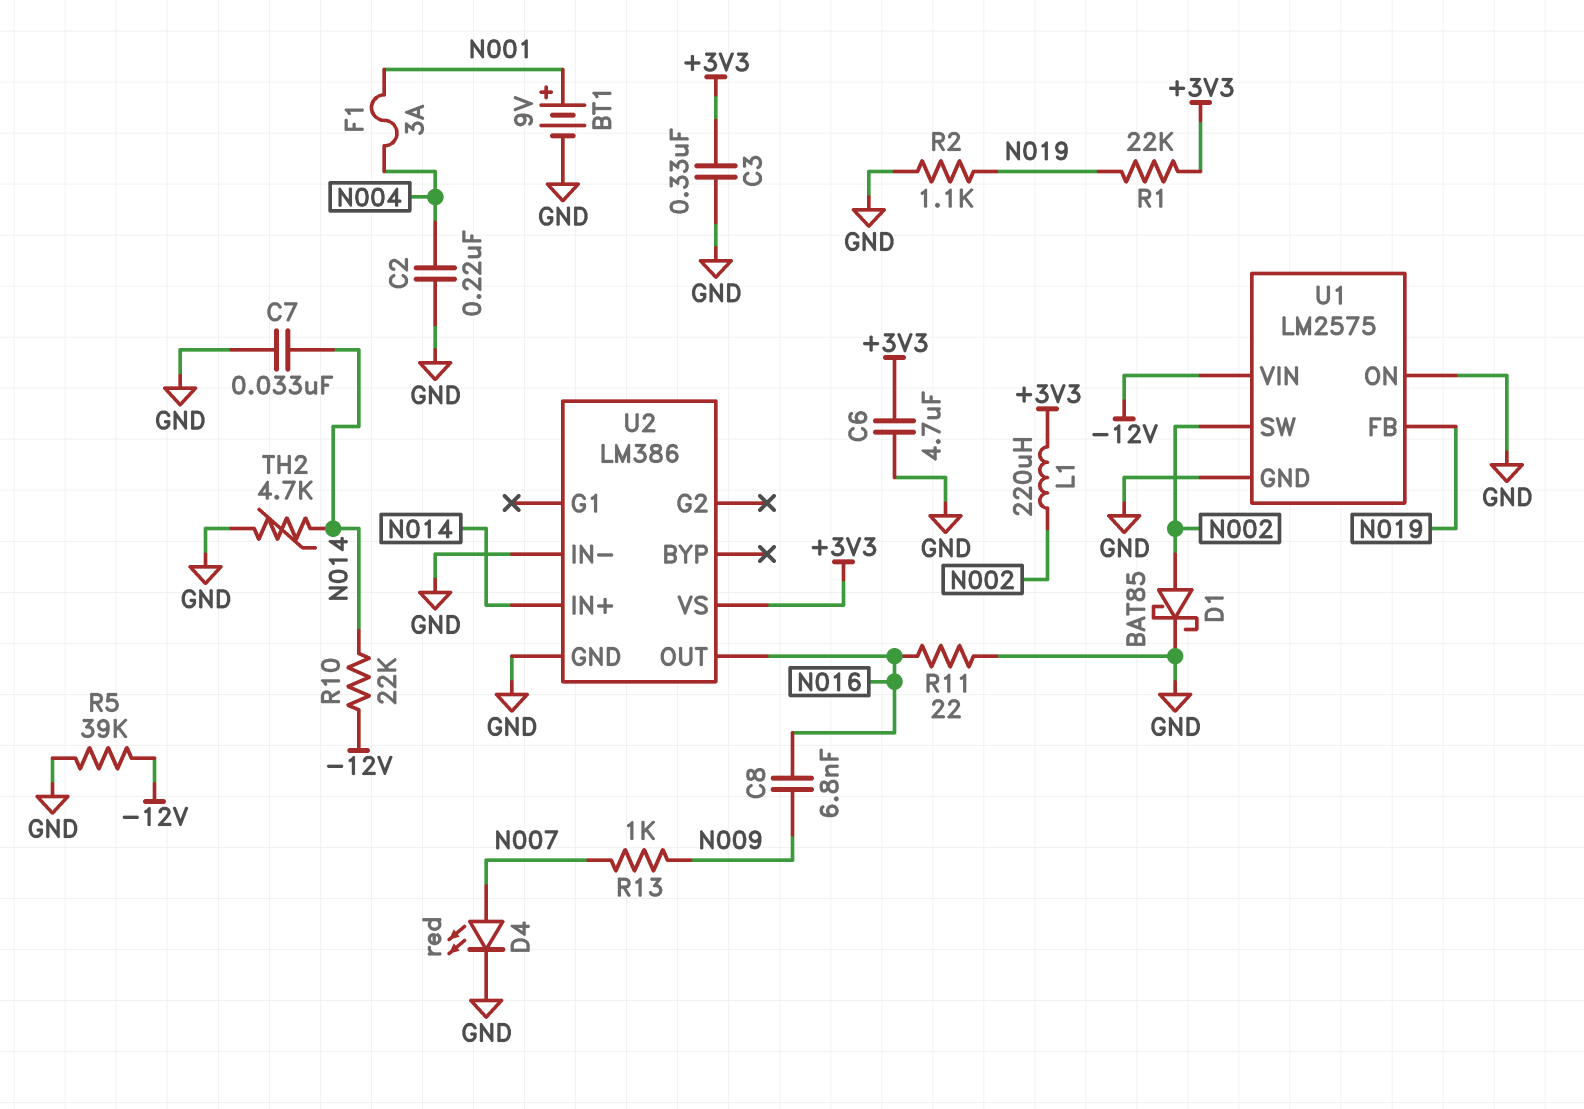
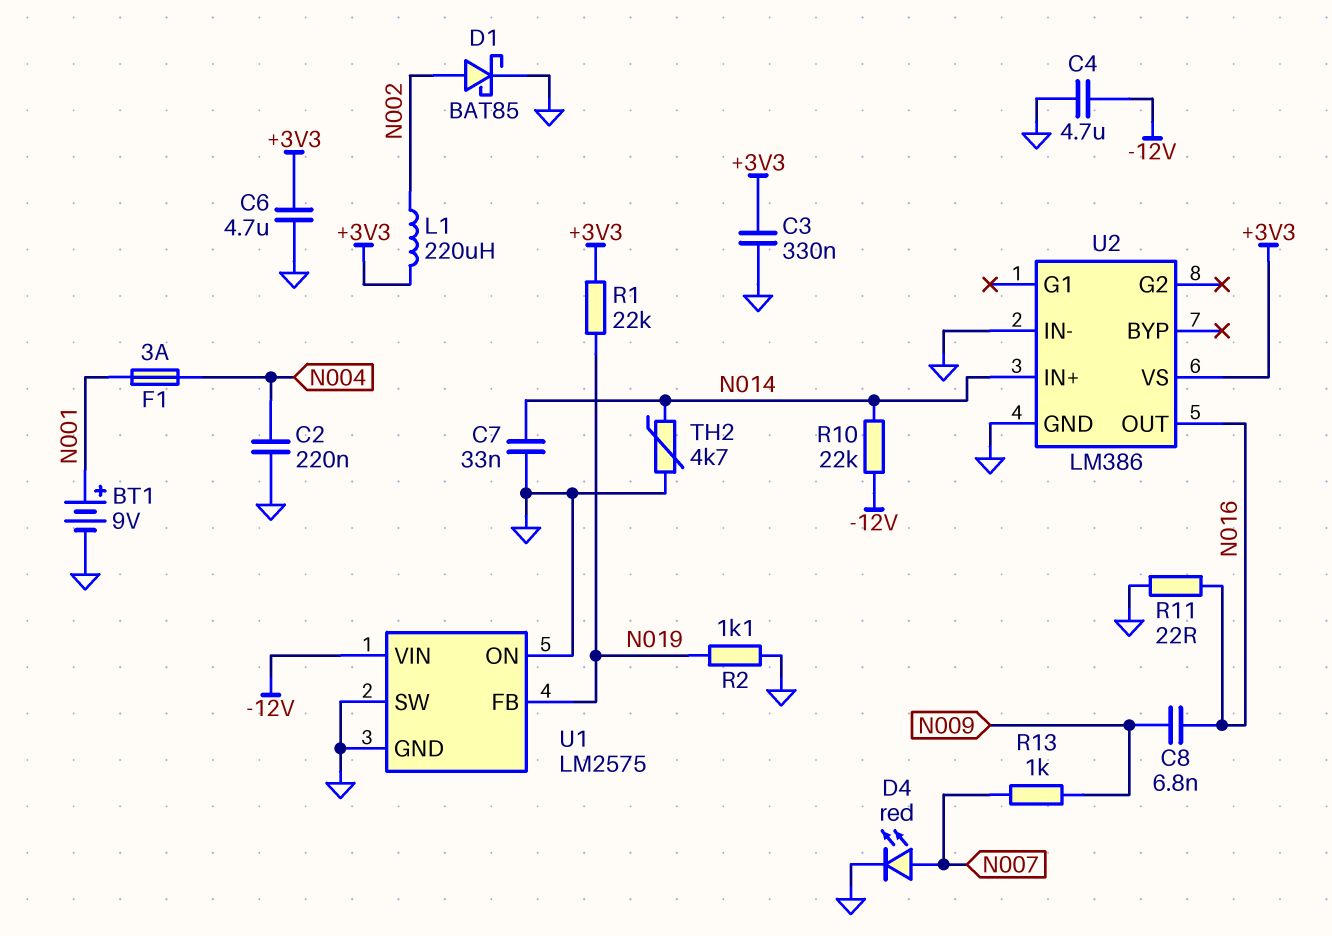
C4: none -> 4.7uF (-12V, GND)
R5: 39k (-12V, GND) -> none
U1 pin SW: N002 -> GND

